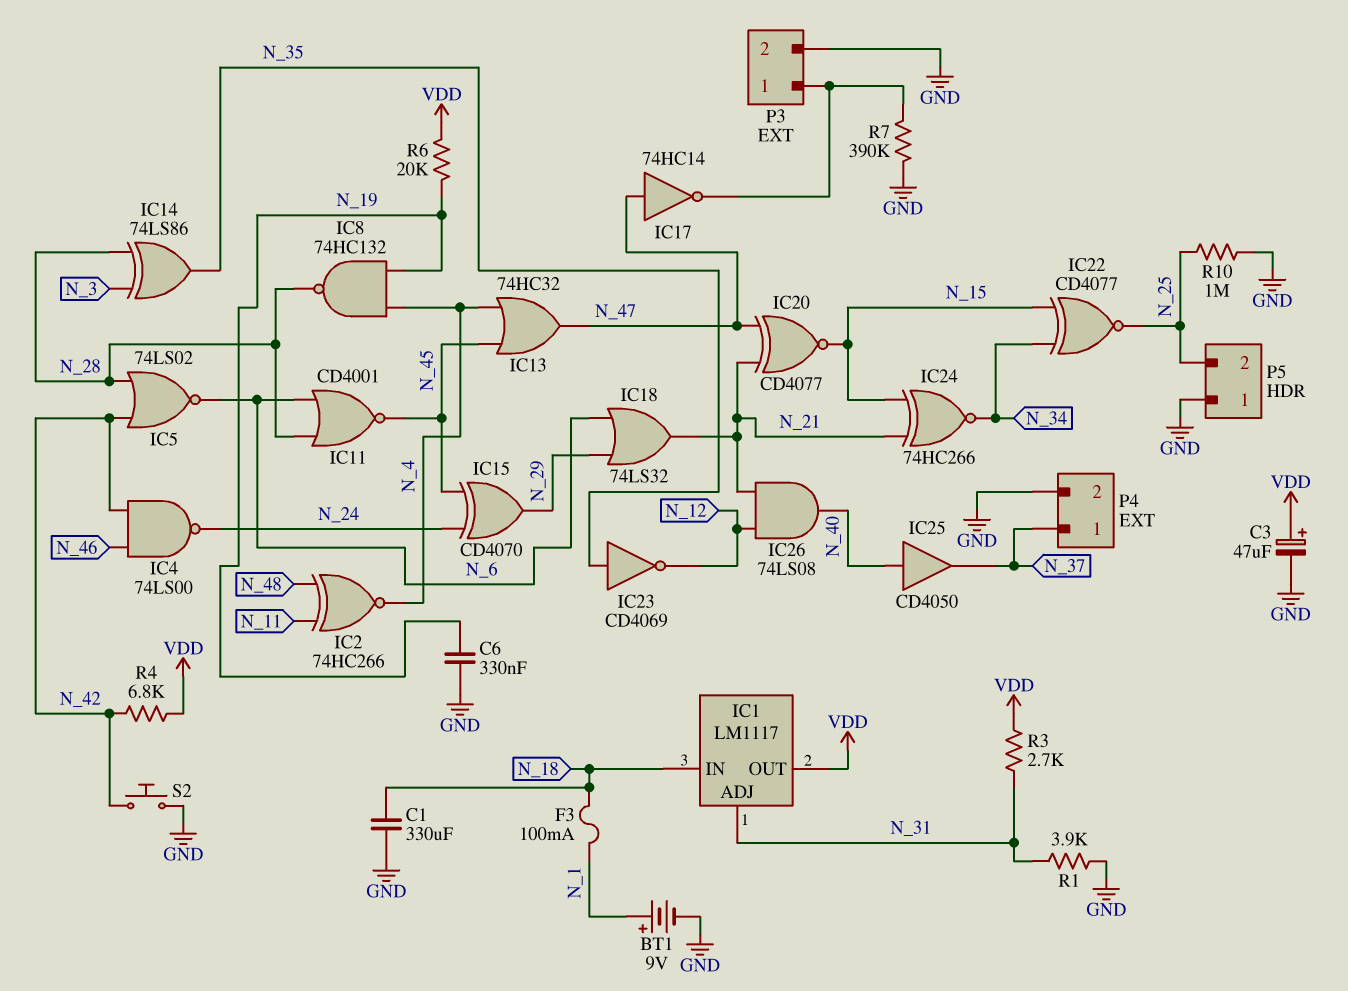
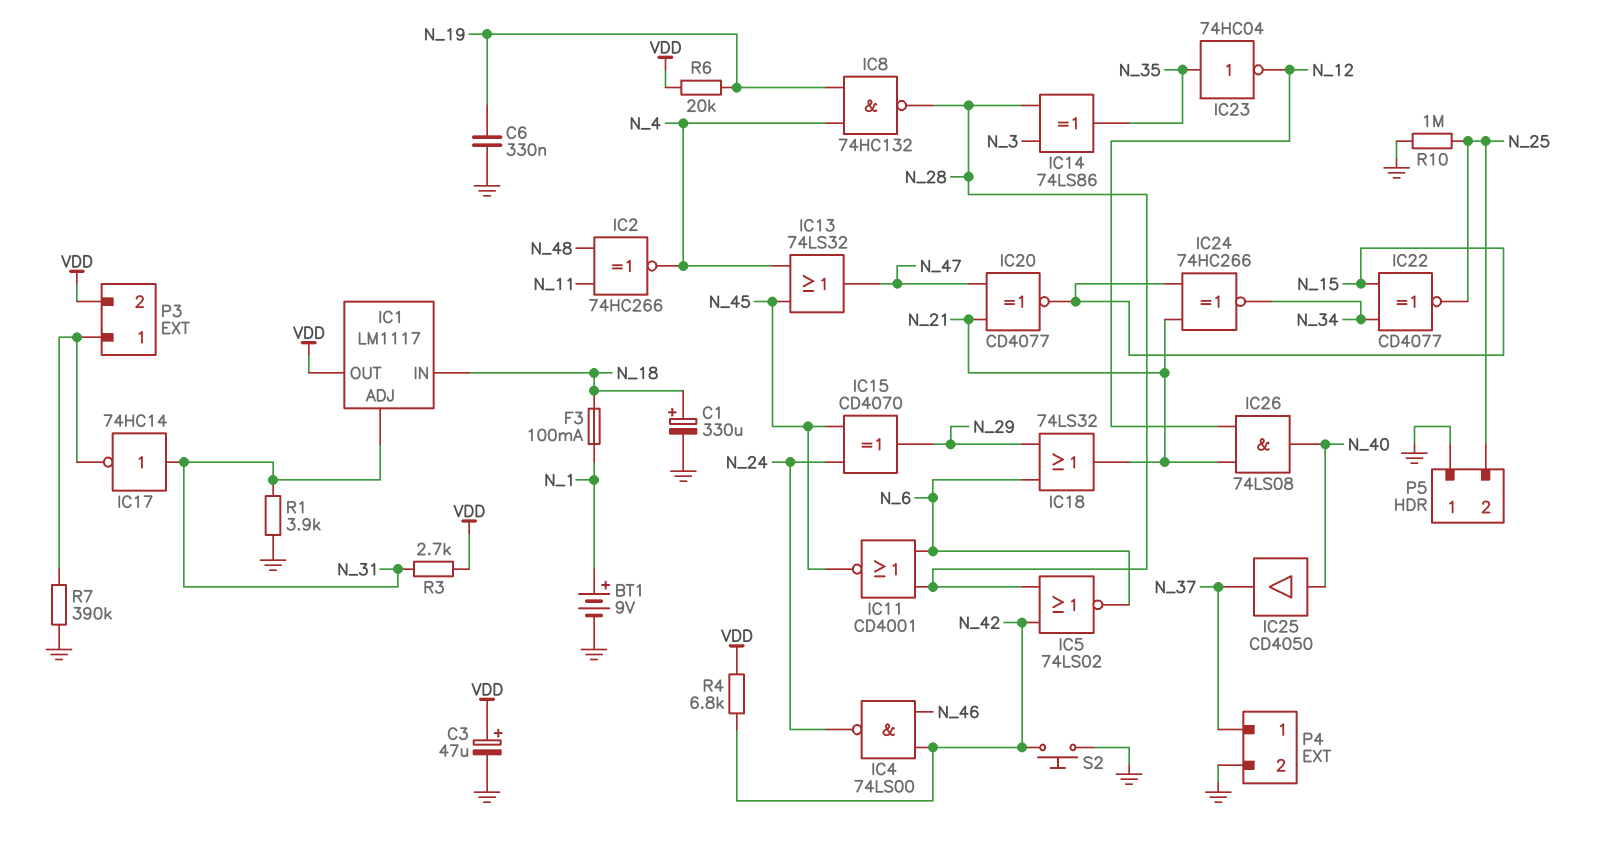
C1: 330uF (GND, N_18) -> 330uF (plus N_18, minus GND)
IC13: OR 74HC32 (in N_4, in N_45, out N_47) -> OR 74LS32 (in N_4, in N_45, out N_47)
IC17: NOT 74HC14 (in N_47, out P3/1) -> NOT 74HC14 (in N_31, out P3/1)
IC23: NOT CD4069 (in N_35, out N_12) -> NOT 74HC04 (in N_35, out N_12)
P3 pin 2: GND -> VDD

